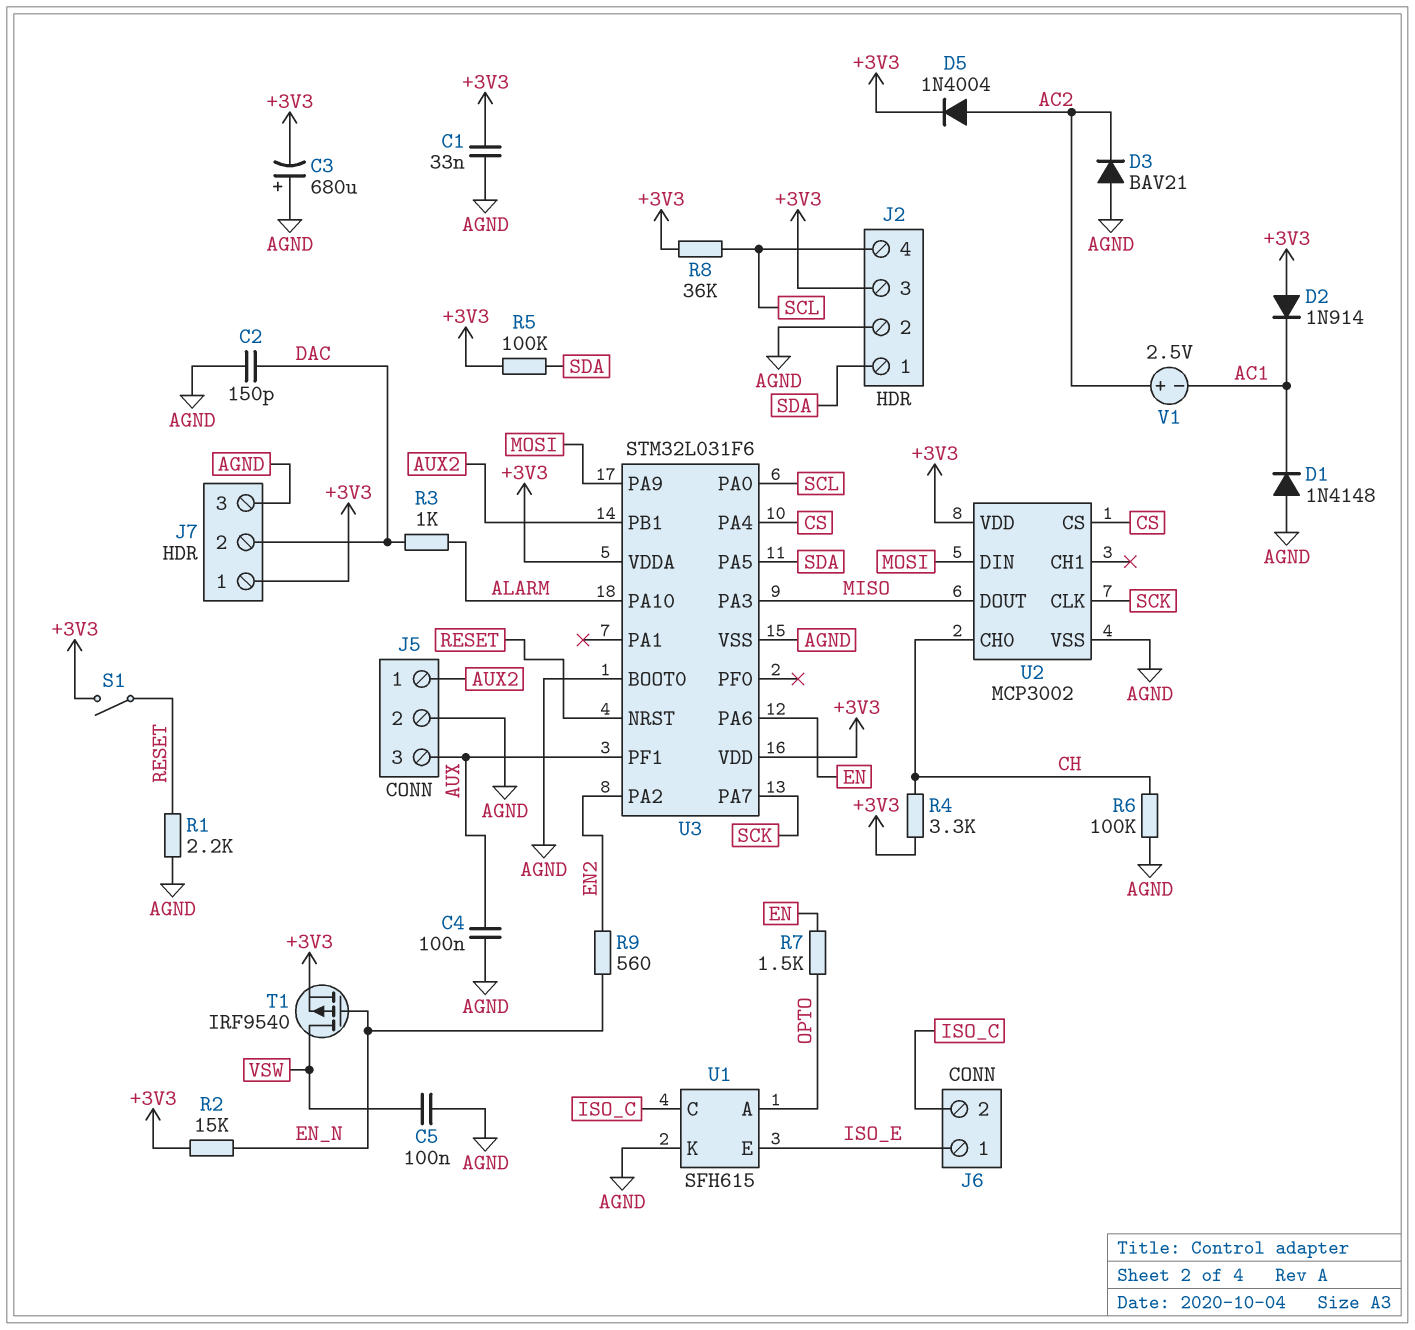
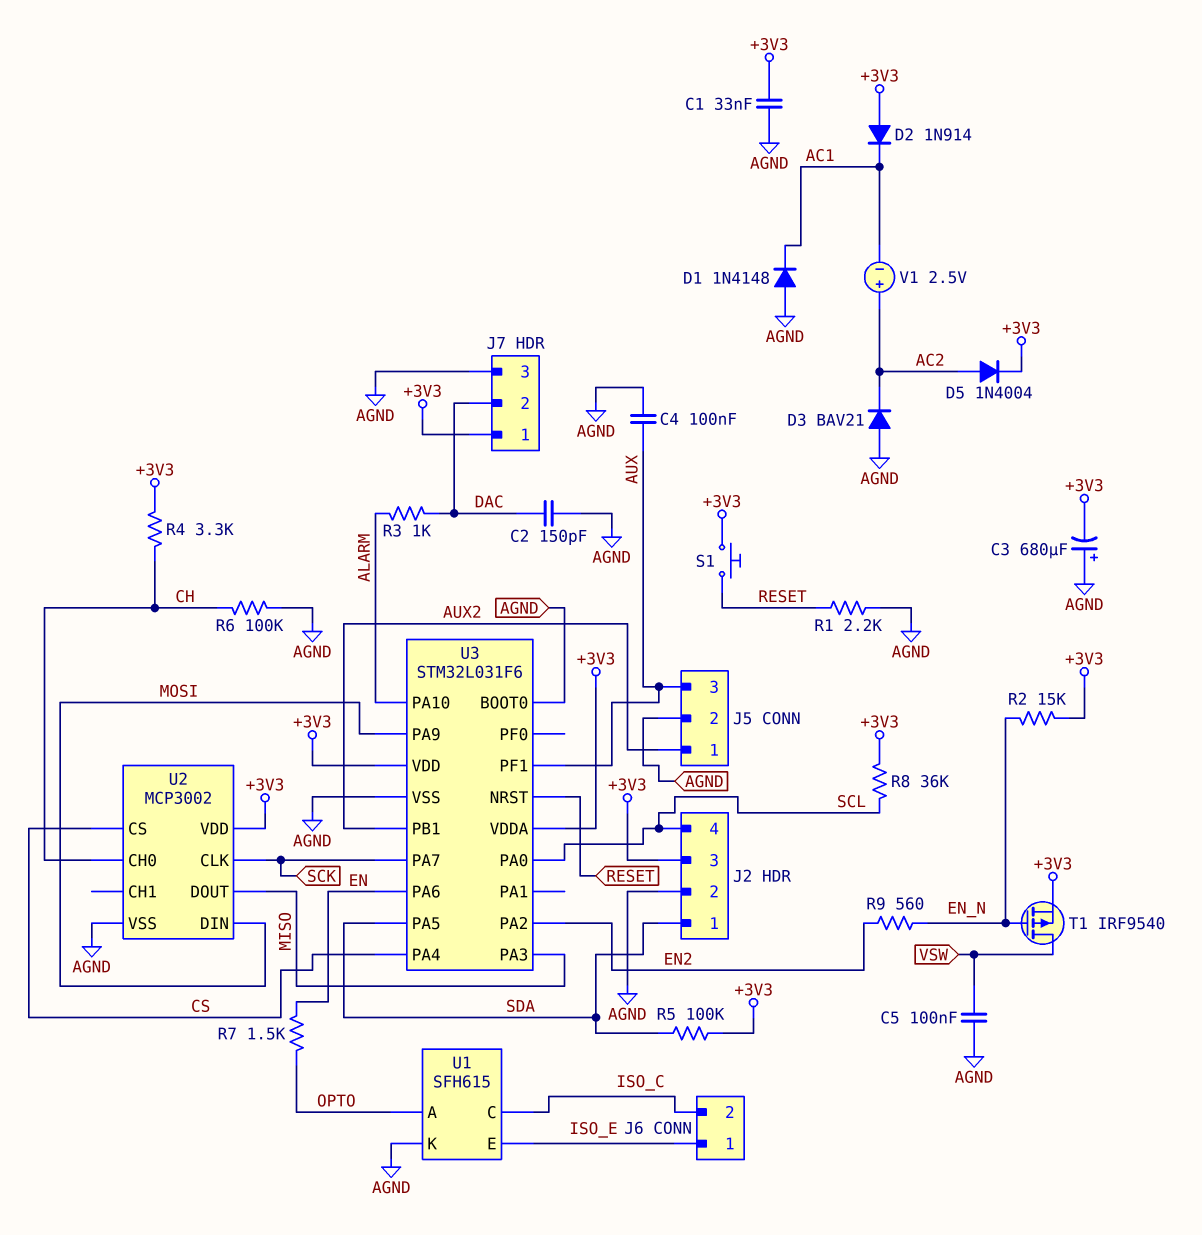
S1: switch (+3V3, RESET) -> button (+3V3, RESET)

